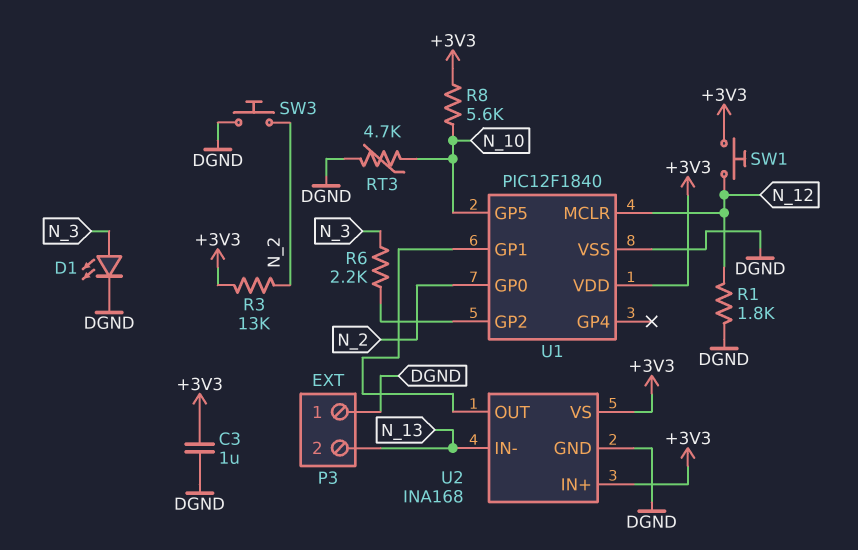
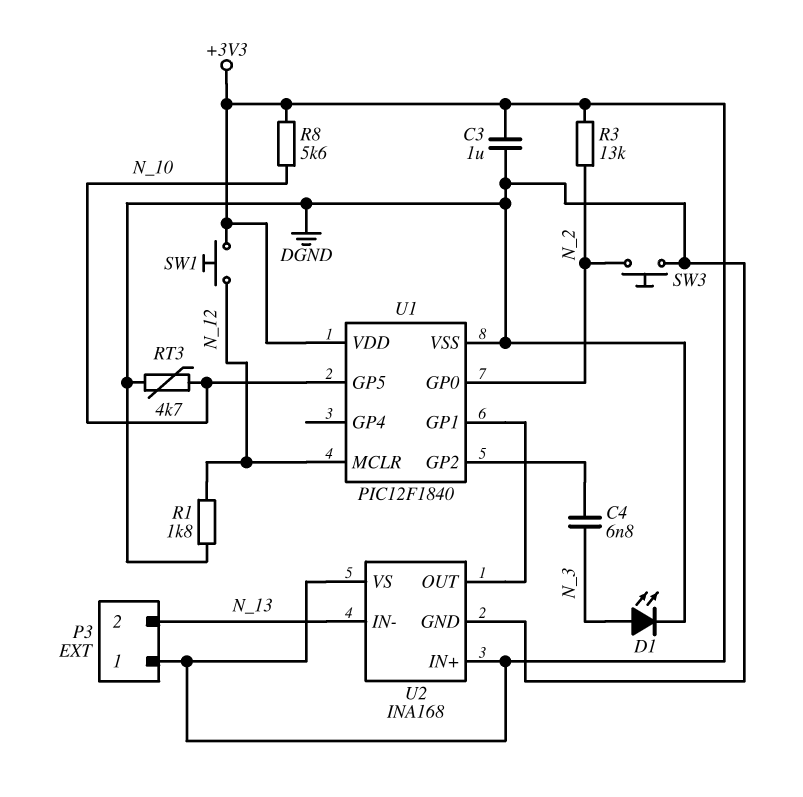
C4: none -> 6.8nF (N_3, U1/GP2)
P3 pin 1: DGND -> +3V3
R6: 2.2k (N_3, U1/GP2) -> none

